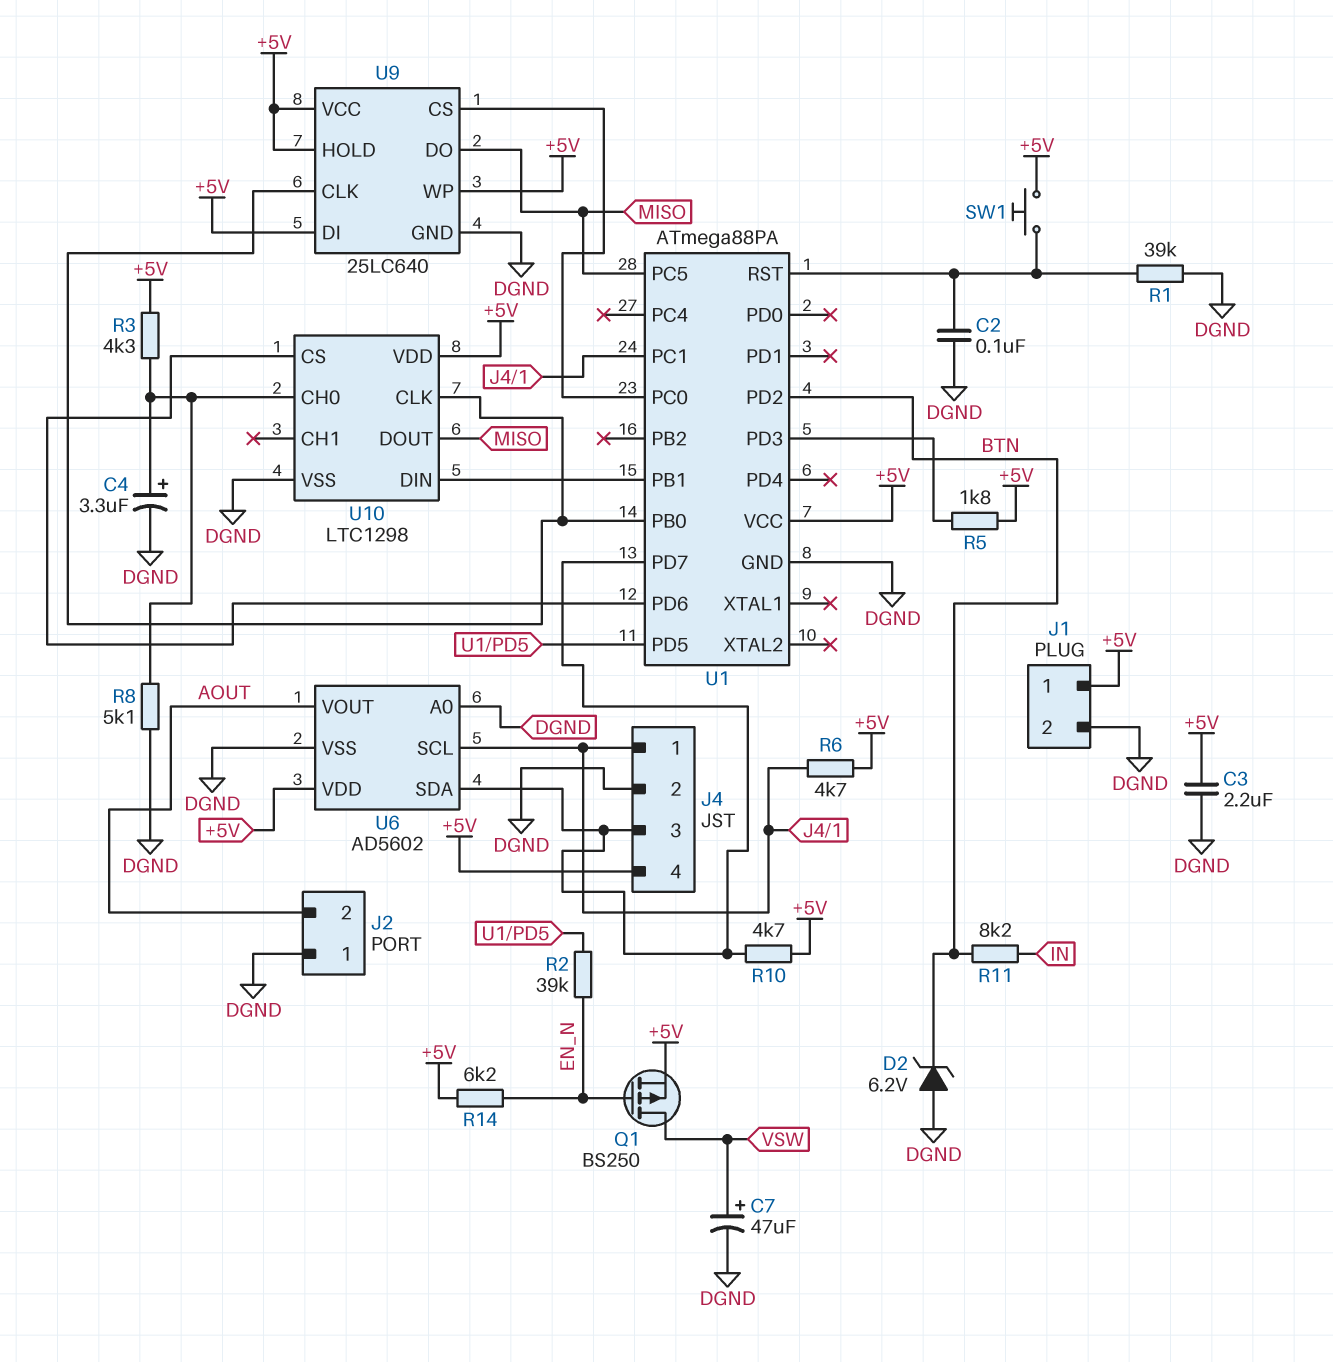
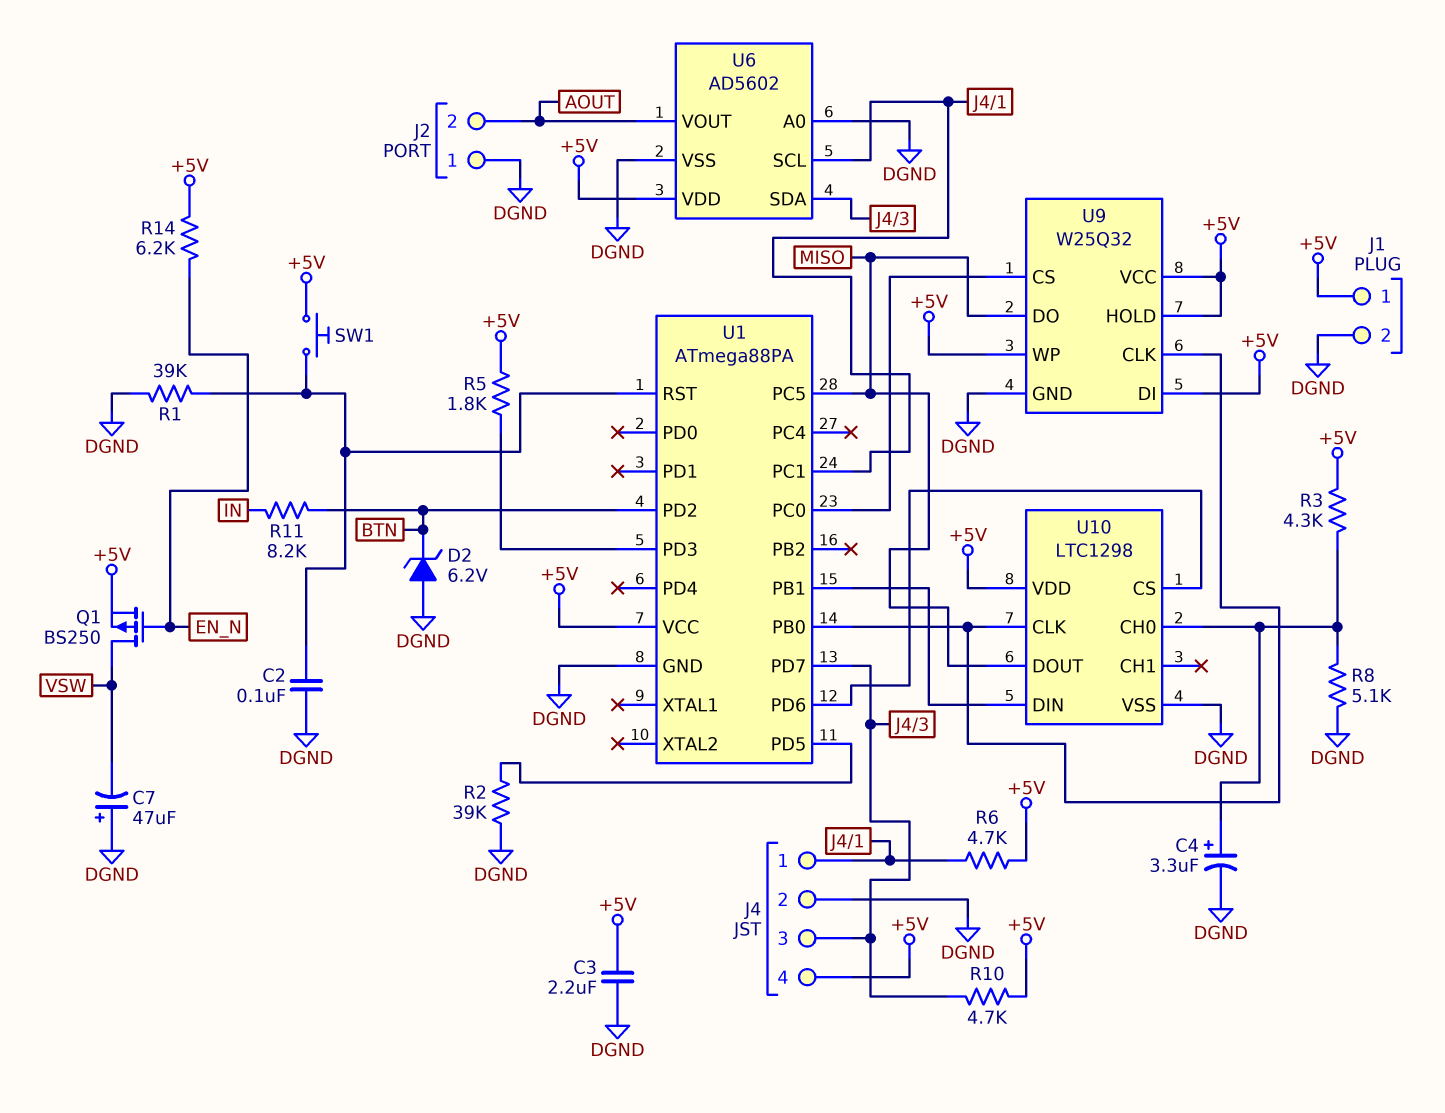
C7: 47uF (plus VSW, minus DGND) -> 47uF (plus DGND, minus VSW)
R2: 39k (EN_N, U1/PD5) -> 39k (DGND, U1/PD5)
U9: 25LC640 -> W25Q32

